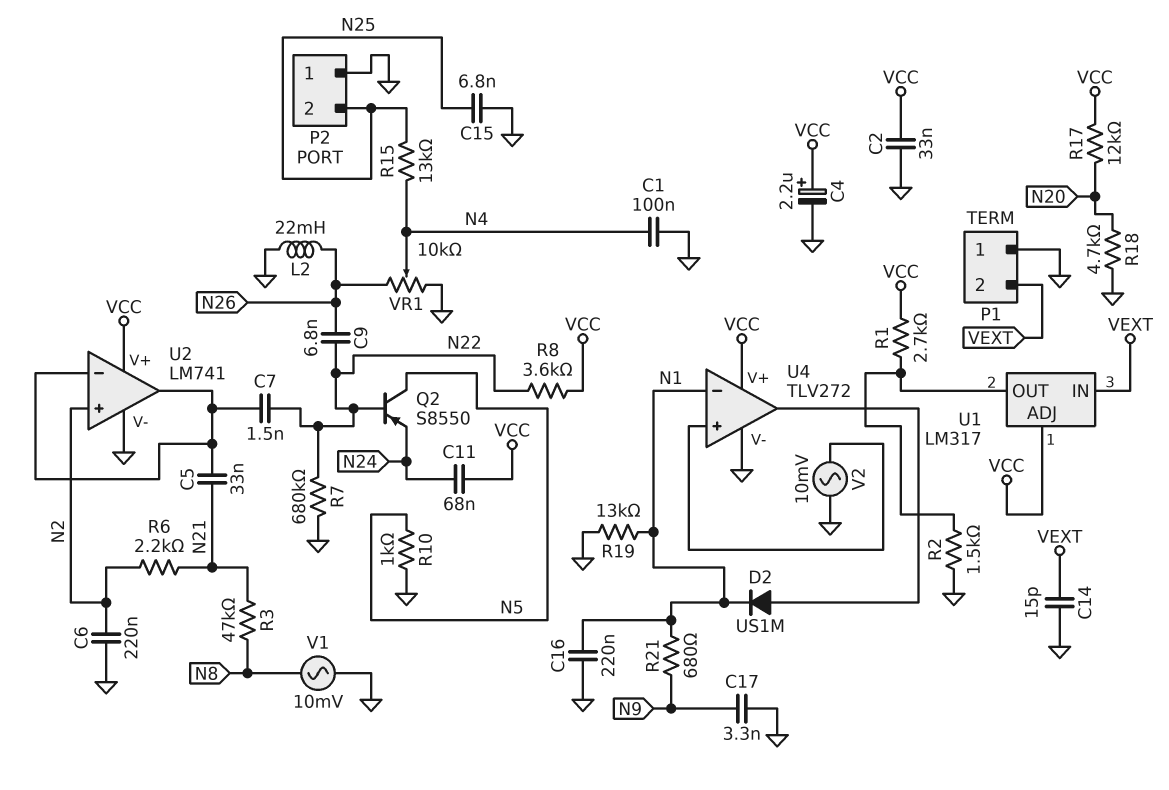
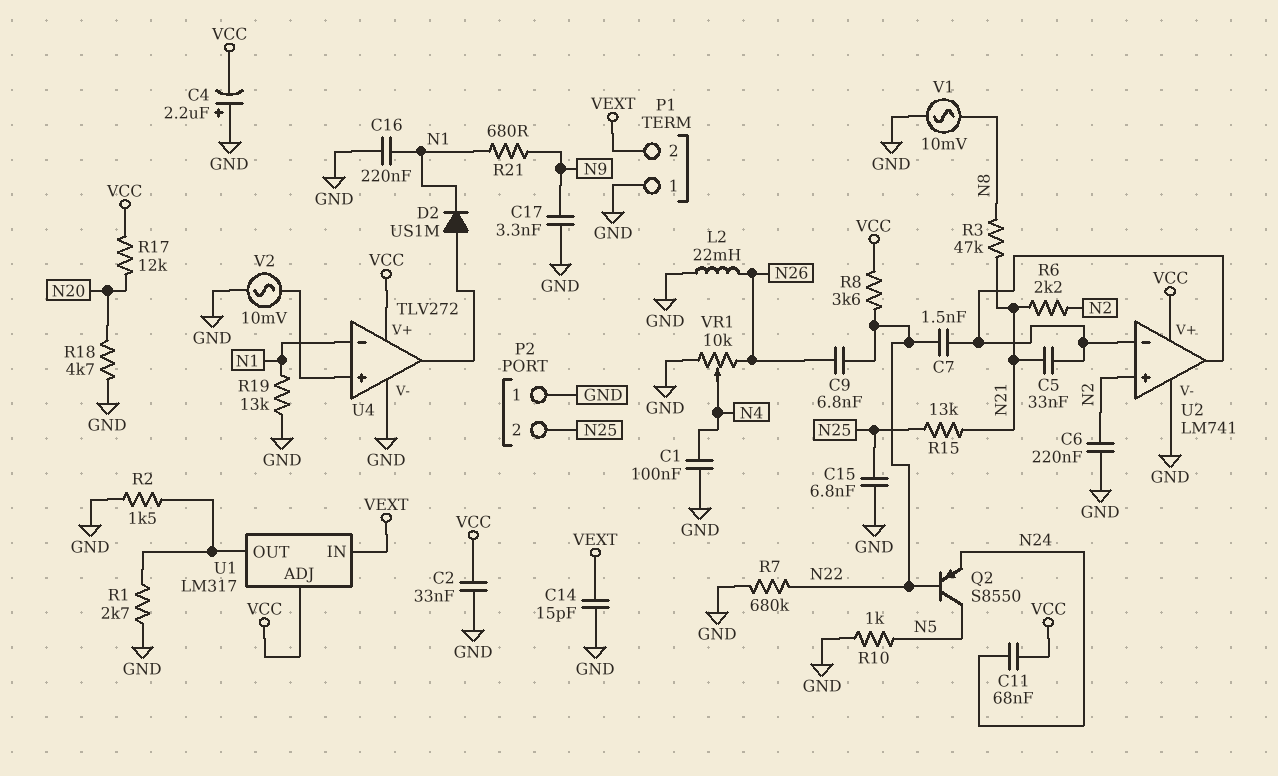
C4: 2.2uF (plus VCC, minus GND) -> 2.2uF (plus GND, minus VCC)
R1: 2.7k (U1/OUT, VCC) -> 2.7k (GND, U1/OUT)
R15: 13k (N4, N25) -> 13k (N21, N25)

